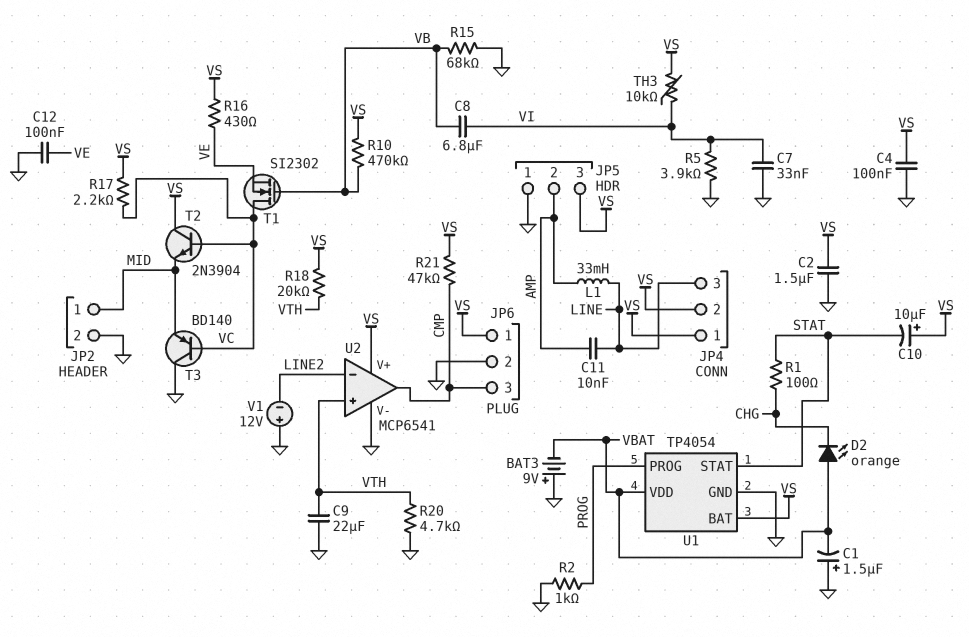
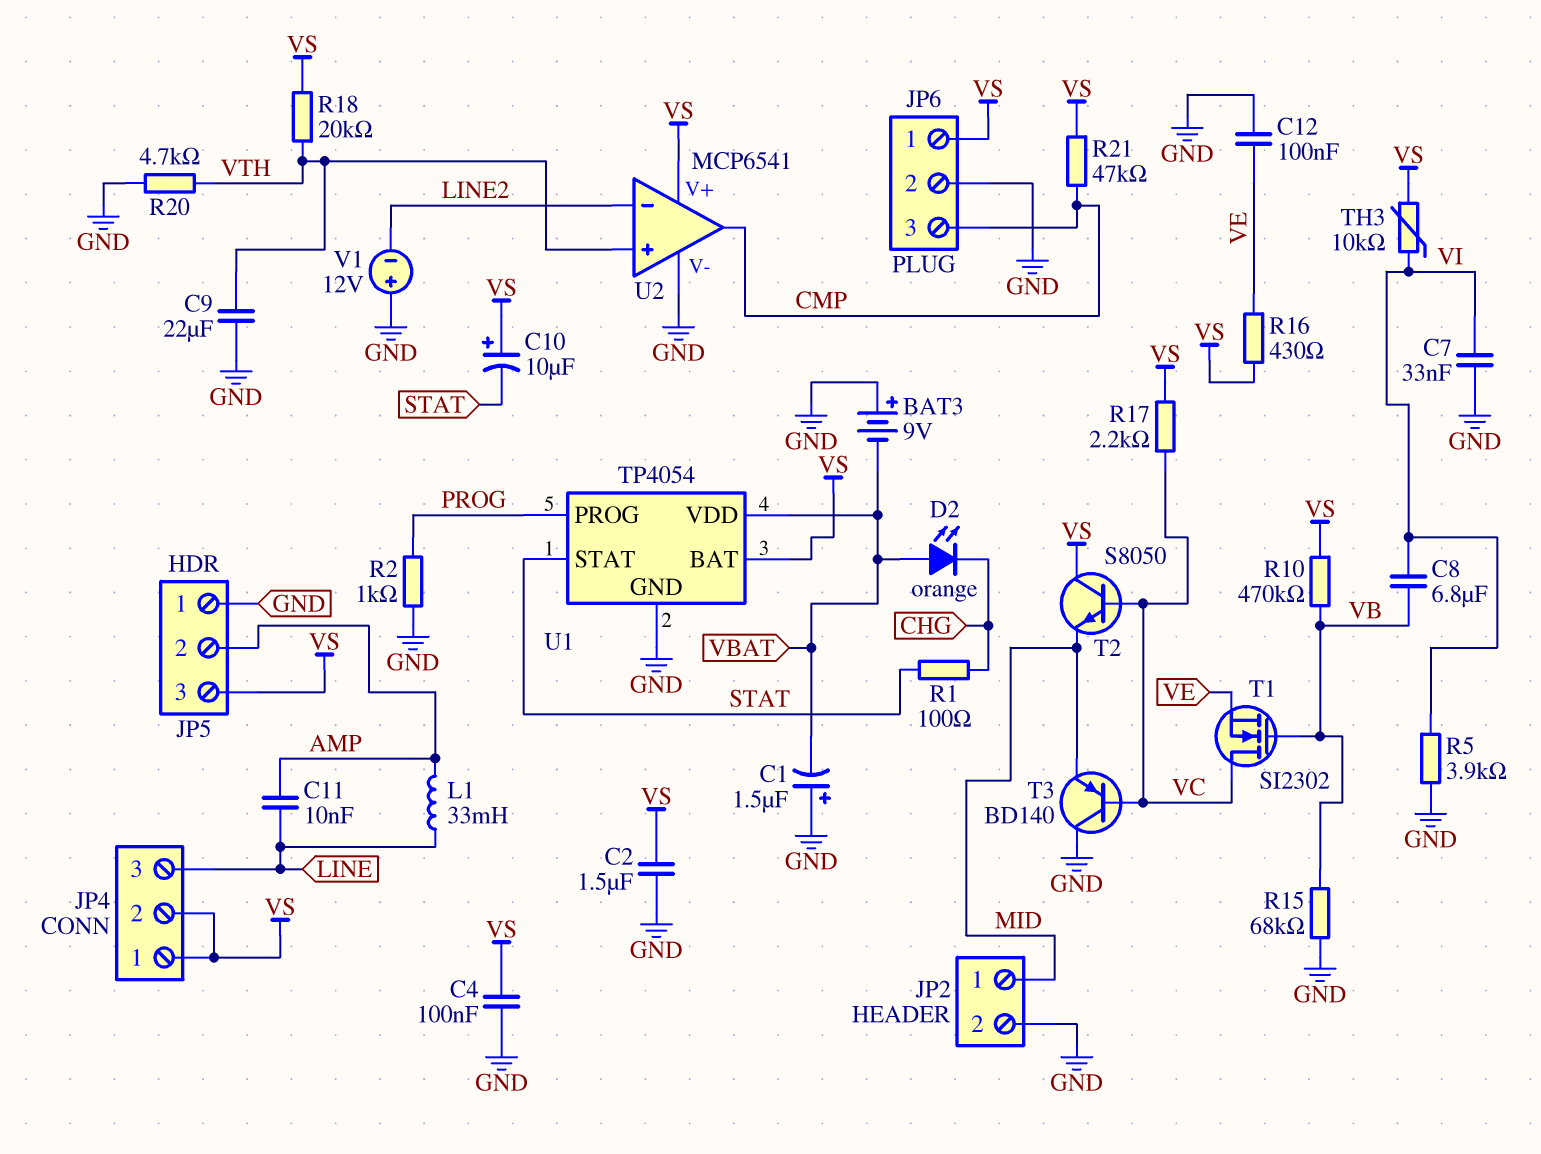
T2: NPN 2N3904 (B VC, C VS, E MID) -> NPN S8050 (B VC, C VS, E MID)

